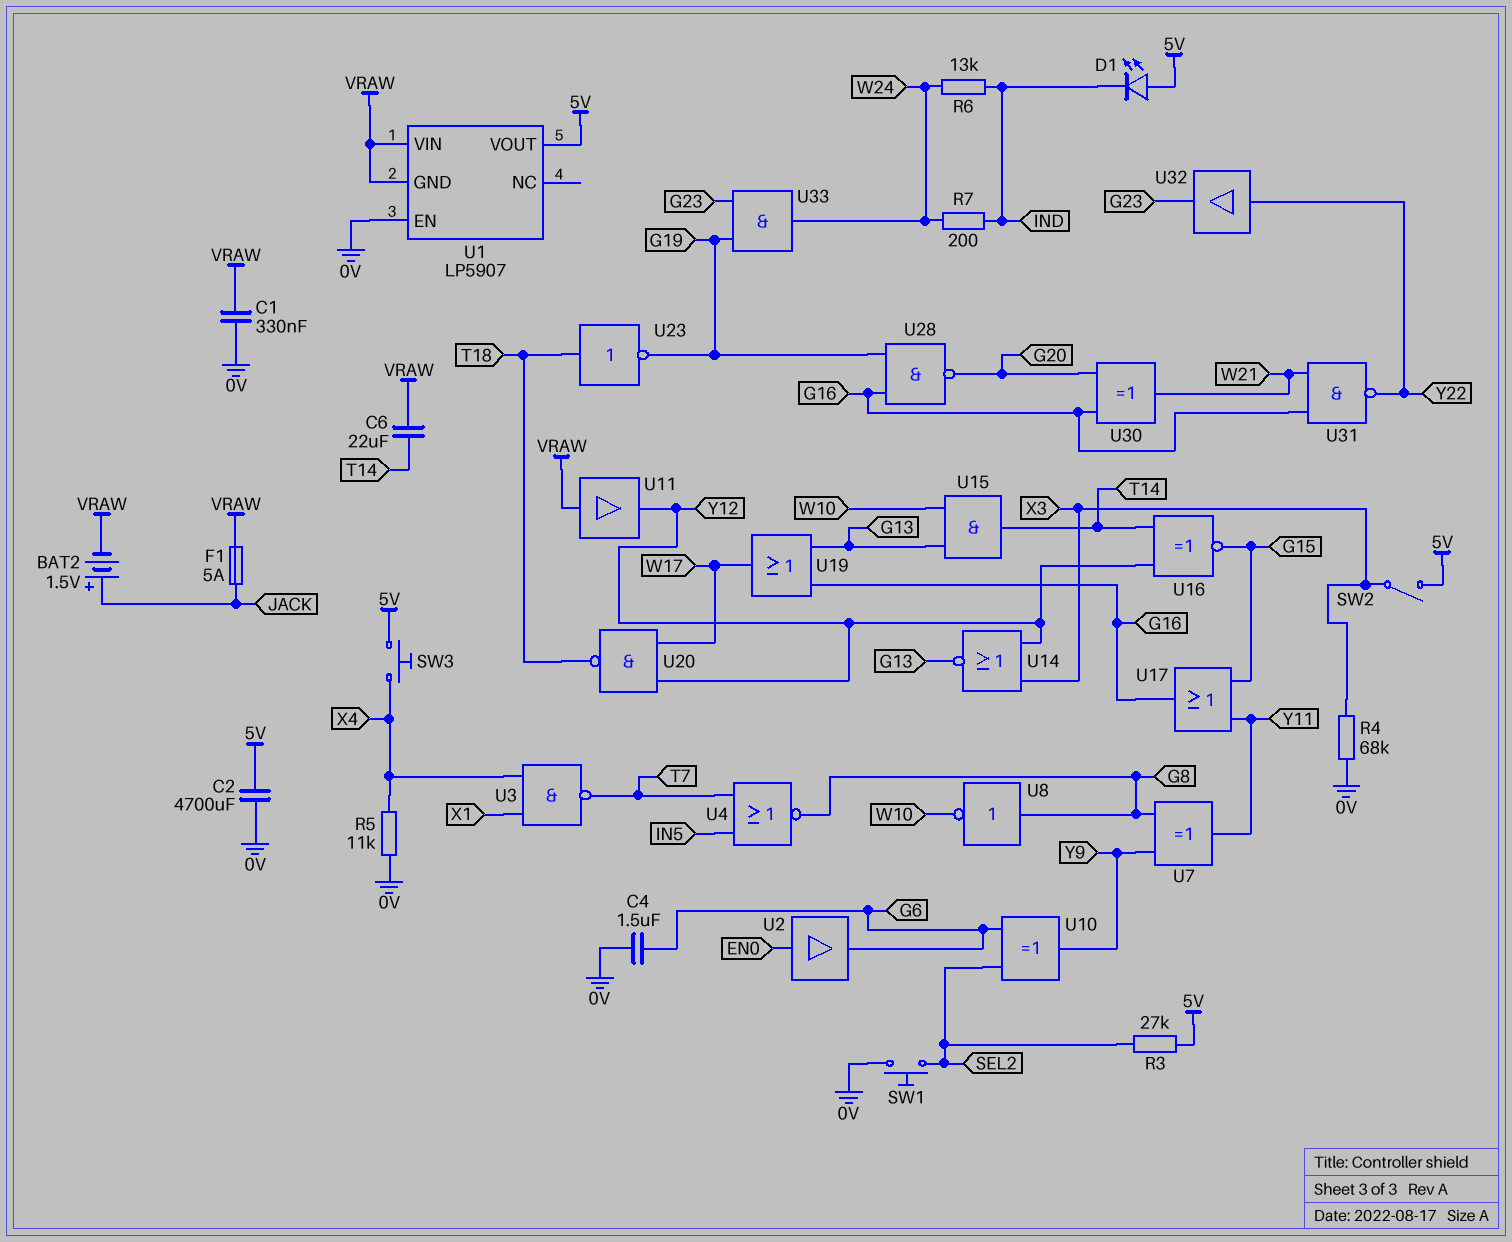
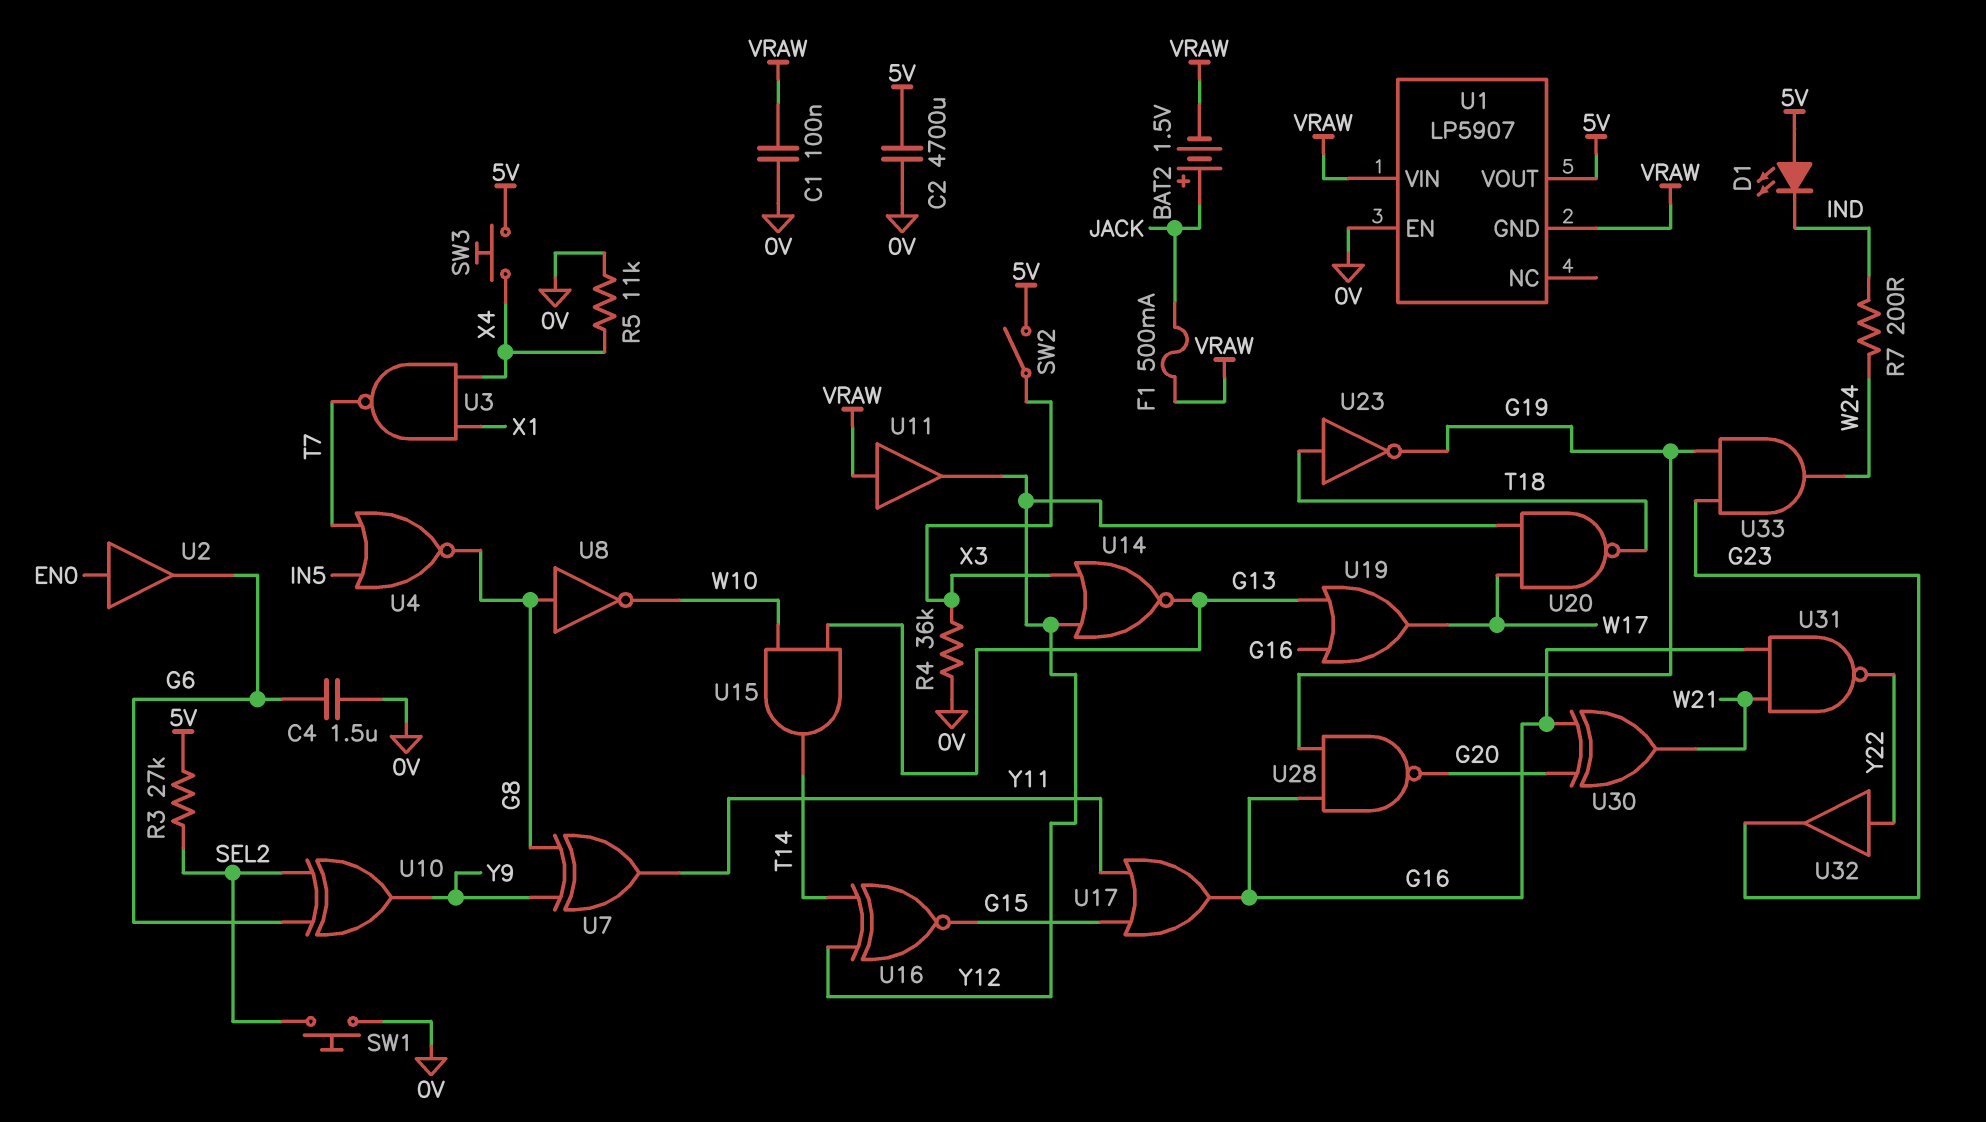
C1: 330nF (0V, VRAW) -> 100nF (0V, VRAW)
C6: 22uF (T14, VRAW) -> none
F1: 5A (JACK, VRAW) -> 500mA (JACK, VRAW)
R4: 68k (0V, X3) -> 36k (0V, X3)
R6: 13k (IND, W24) -> none

